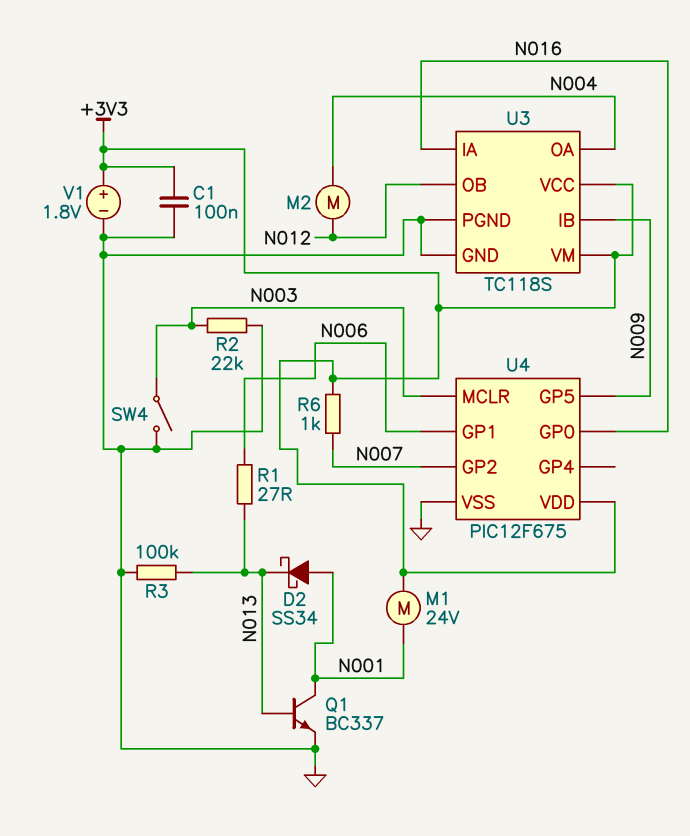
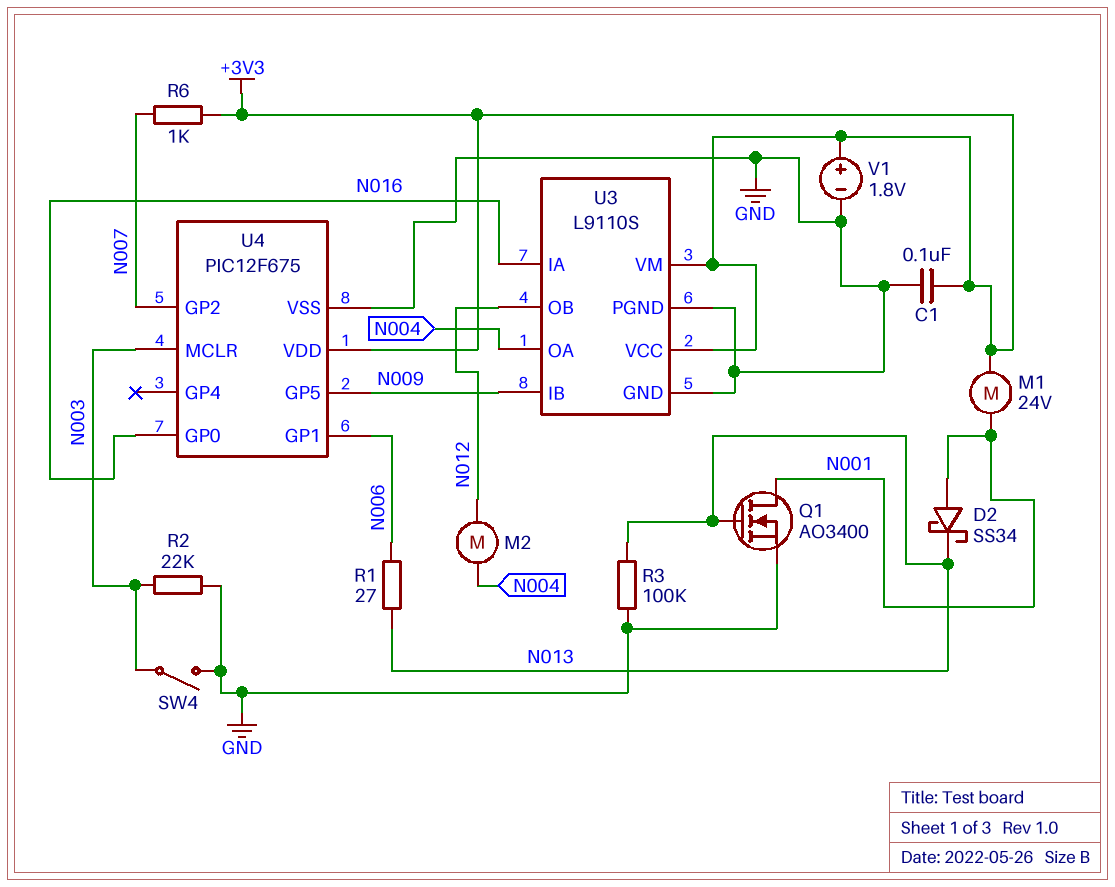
Q1: NPN BC337 (B N013, C N001, E GND) -> NMOS AO3400 (G N013, D N001, S GND)
U3: TC118S -> L9110S

